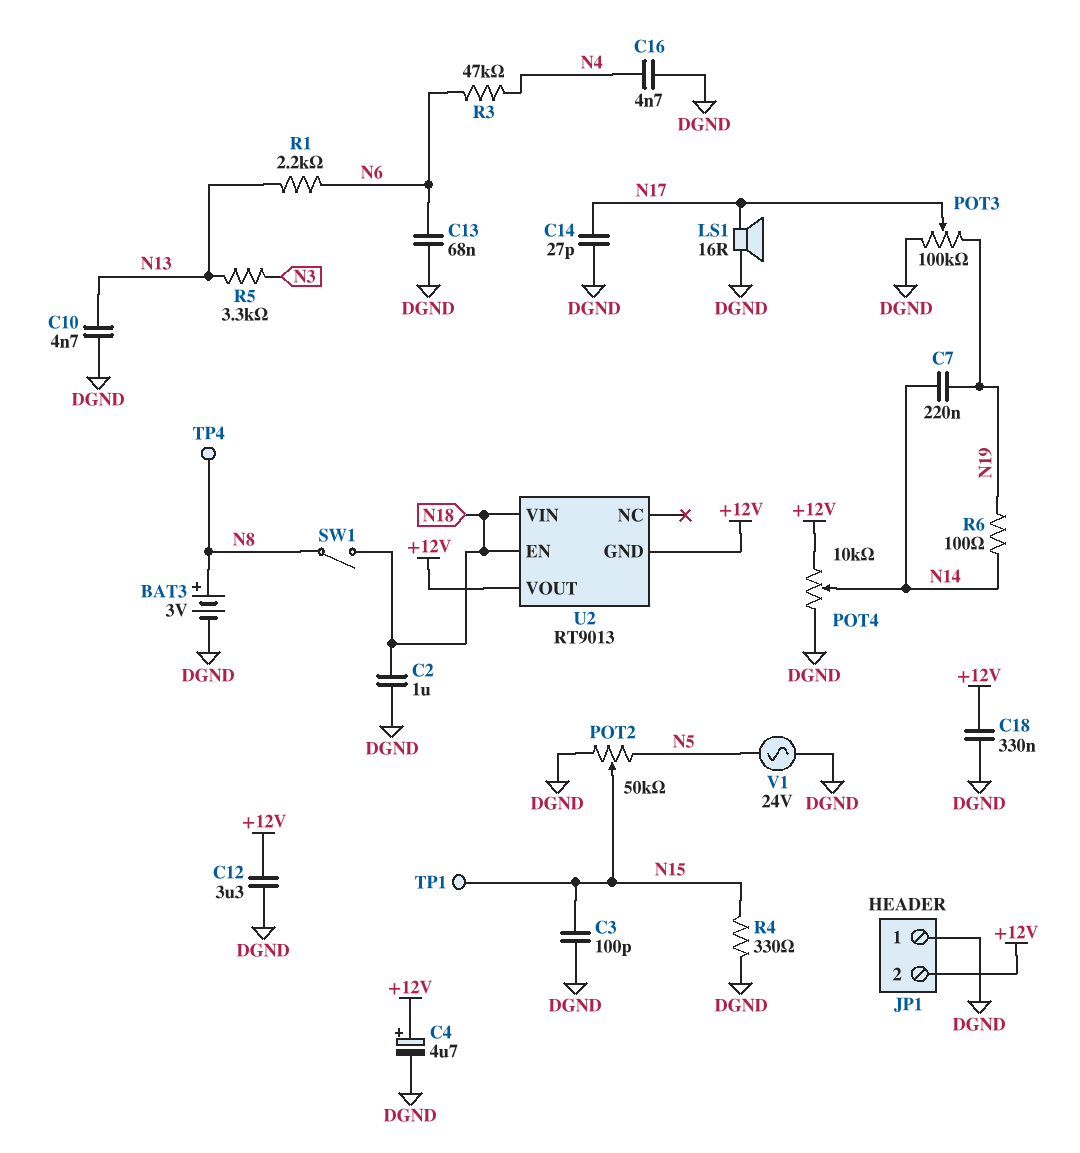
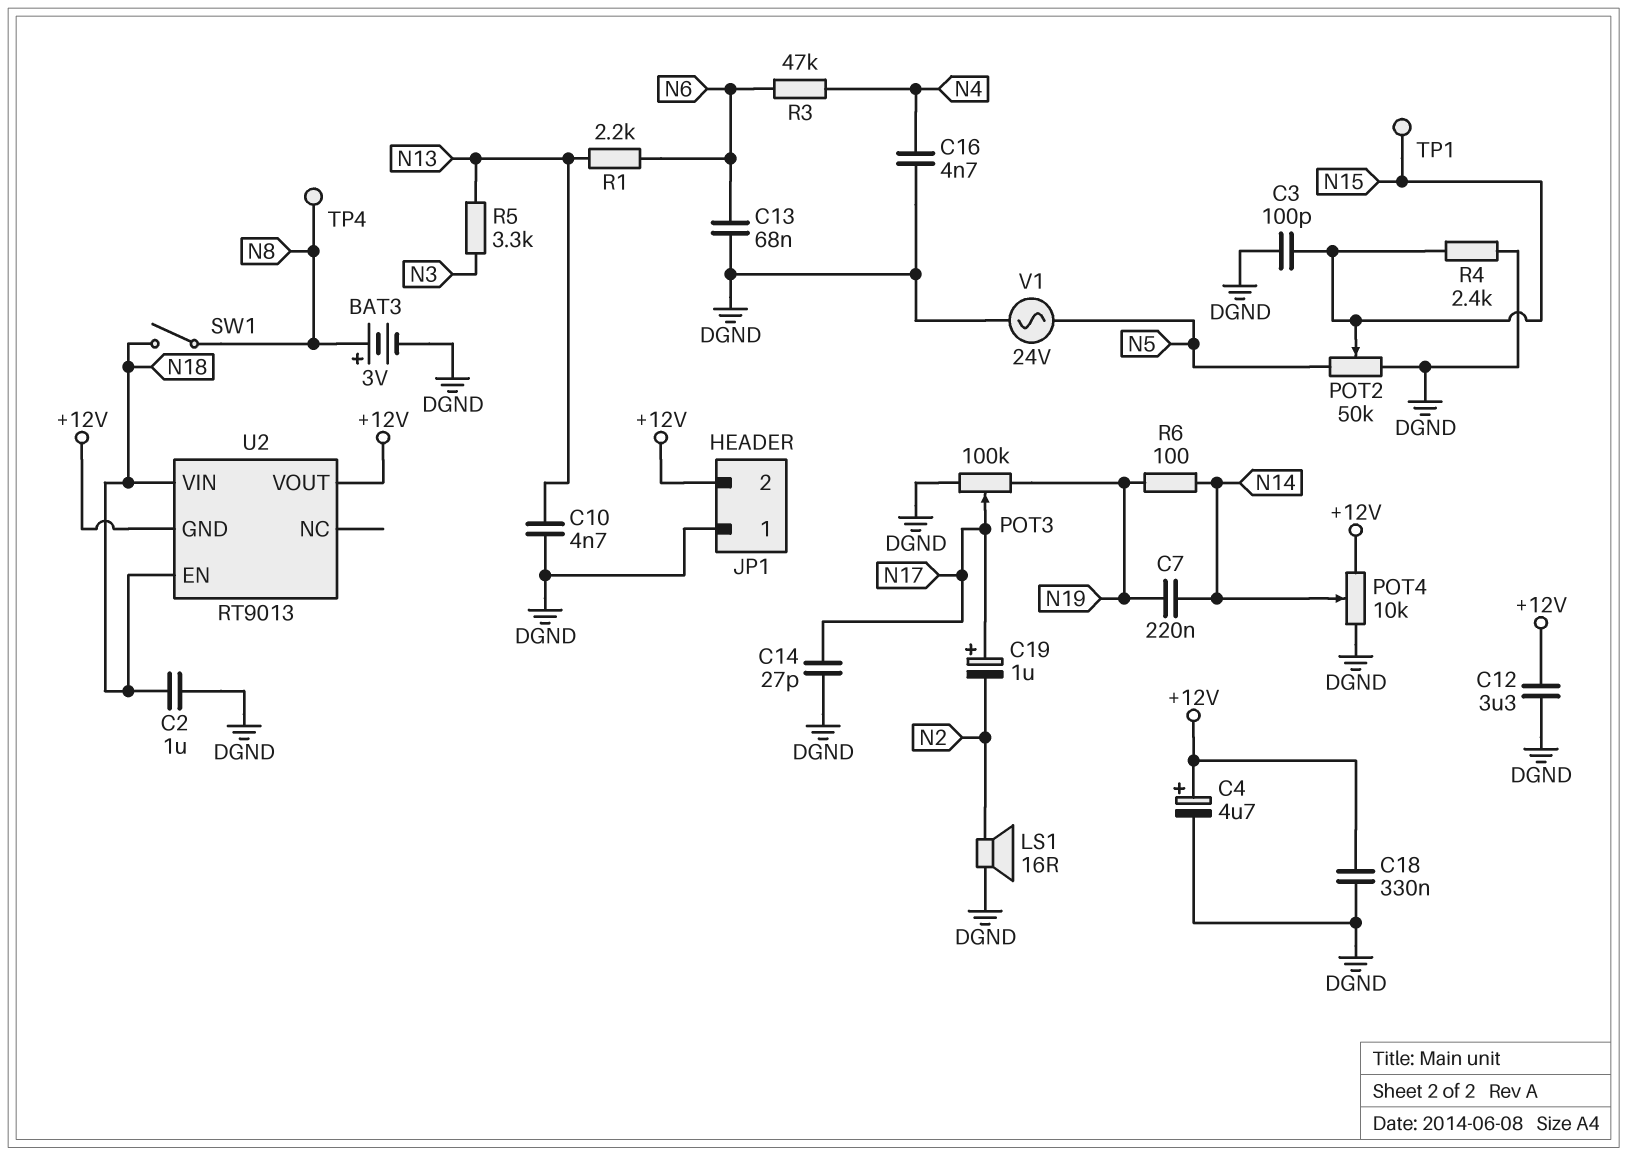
C19: none -> 1uF (plus N17, minus N2)
LS1: speaker 16R (DGND, N17) -> speaker 16R (DGND, N2)
R4: 330 (DGND, N15) -> 2.4k (DGND, N15)

